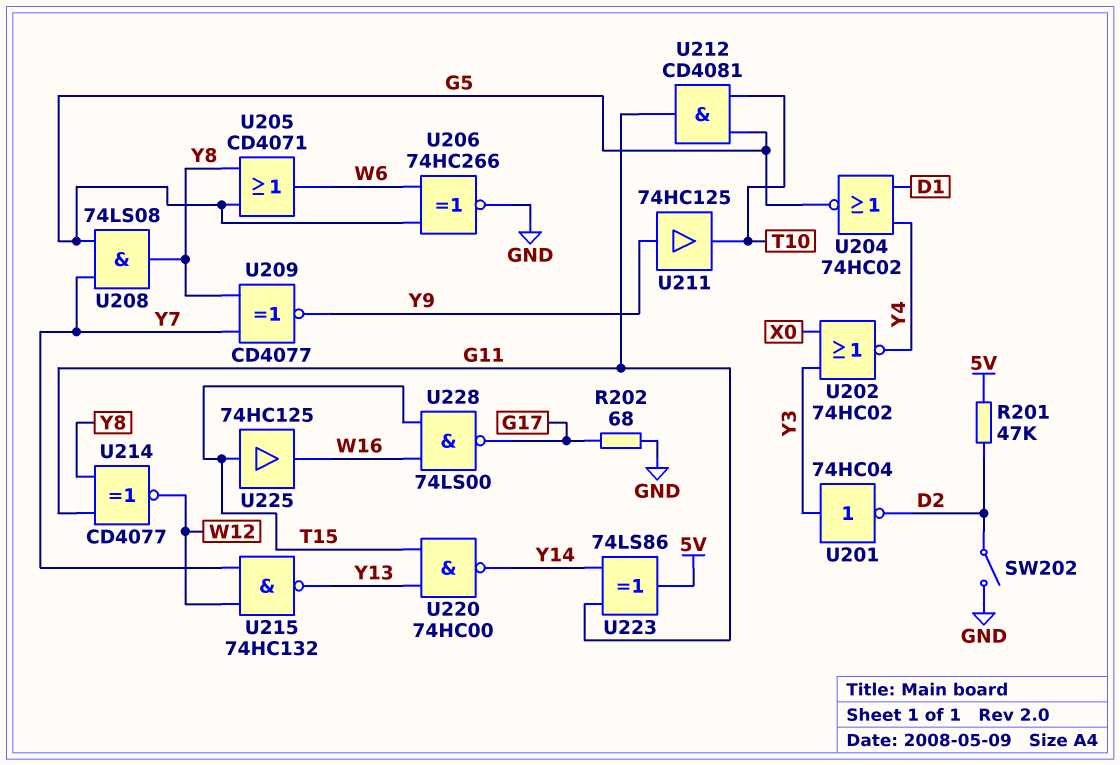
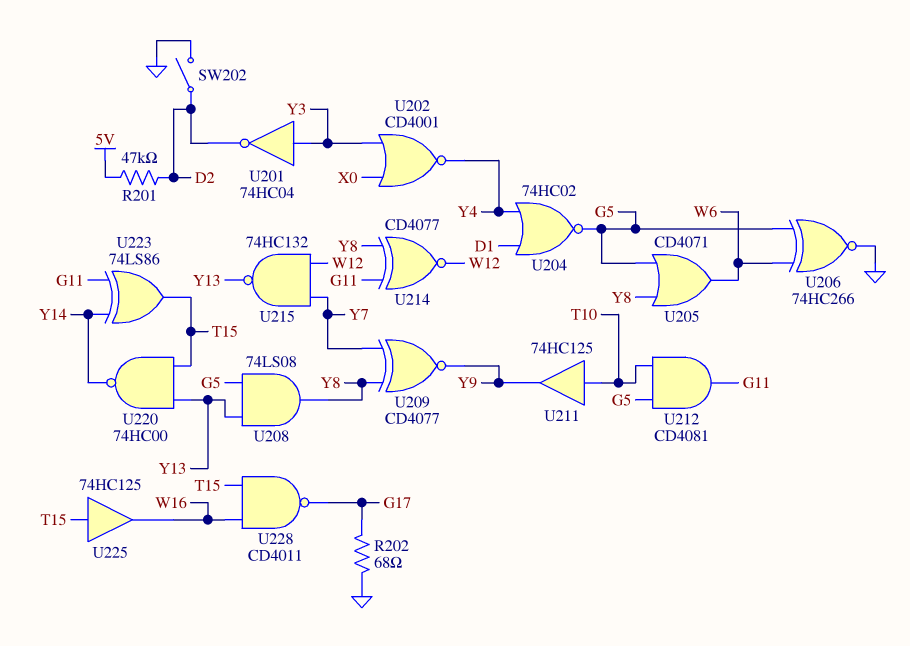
U202: NOR 74HC02 (in X0, in Y3, out Y4) -> NOR CD4001 (in X0, in Y3, out Y4)
U208: AND 74LS08 (in G5, in Y7, out Y8) -> AND 74LS08 (in G5, in Y13, out Y8)
U211: buffer 74HC125 (in Y9, out T10) -> buffer 74HC125 (in T10, out Y9)
U223: XOR 74LS86 (in G11, in Y14, out 5V) -> XOR 74LS86 (in G11, in Y14, out T15)
U228: NAND 74LS00 (in T15, in W16, out G17) -> NAND CD4011 (in T15, in W16, out G17)

